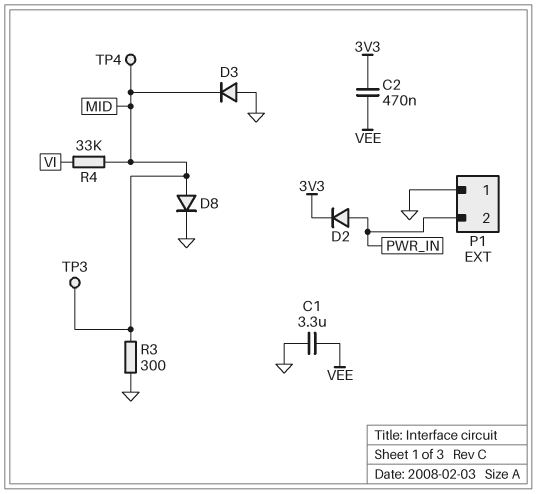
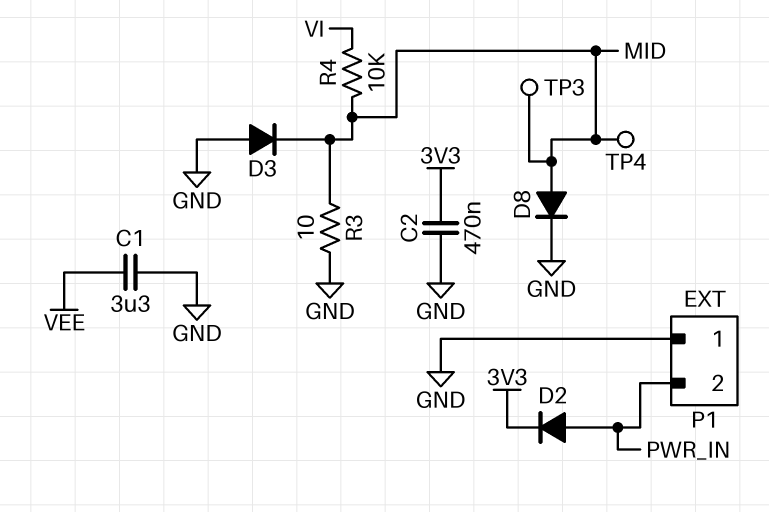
C2: 470nF (3V3, VEE) -> 470nF (3V3, GND)
R3: 300 (GND, MID) -> 10 (GND, MID)
R4: 33k (MID, VI) -> 10k (MID, VI)

